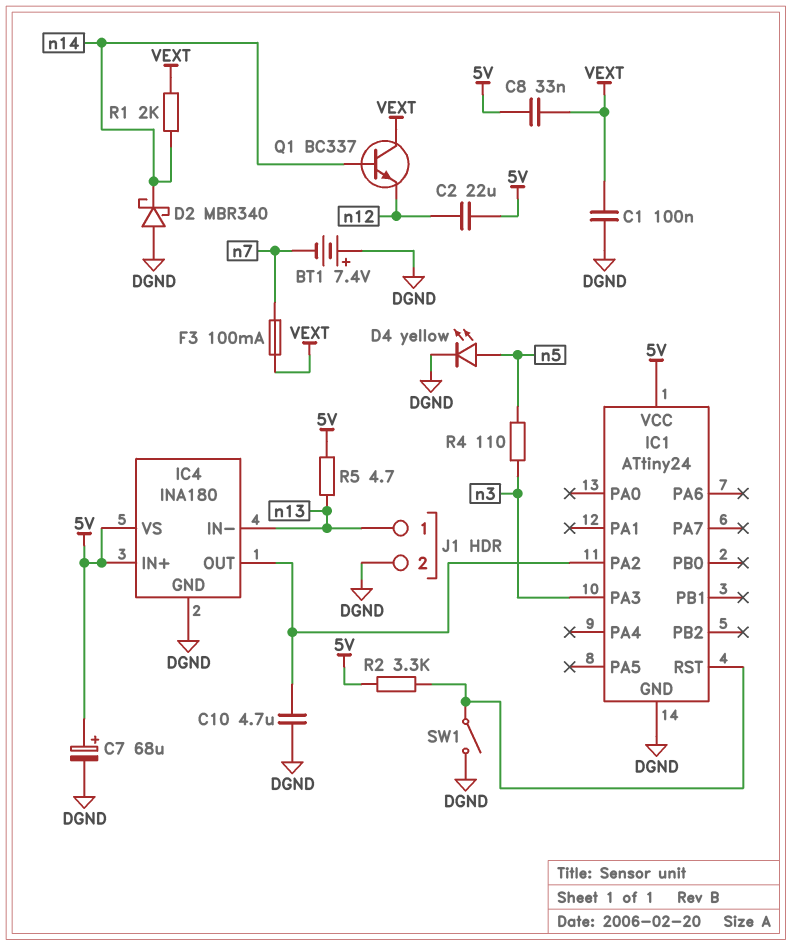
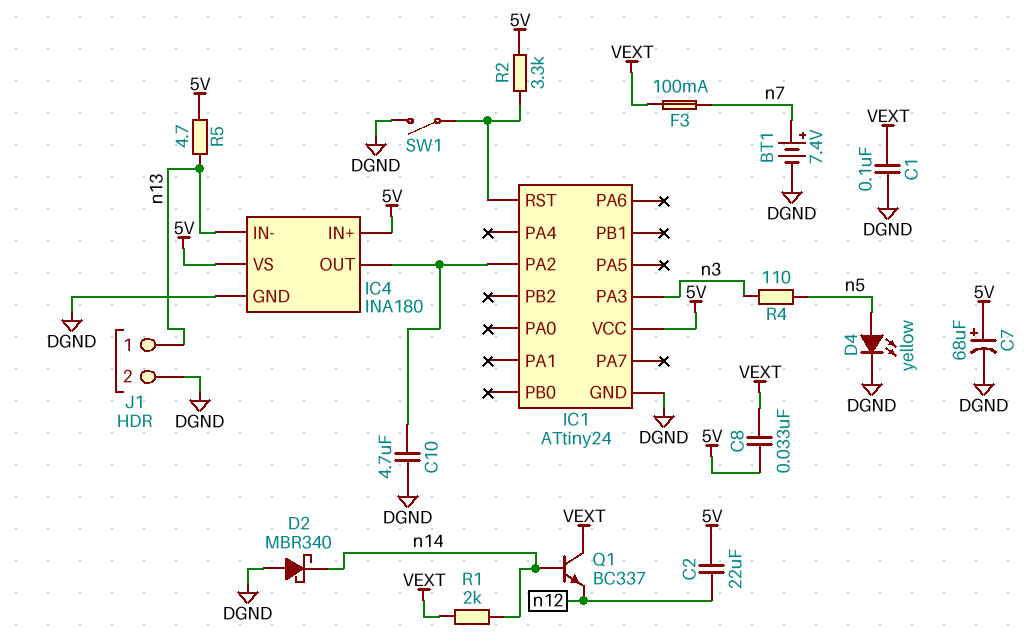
BT1: 7.4V (plus DGND, minus n7) -> 7.4V (plus n7, minus DGND)

